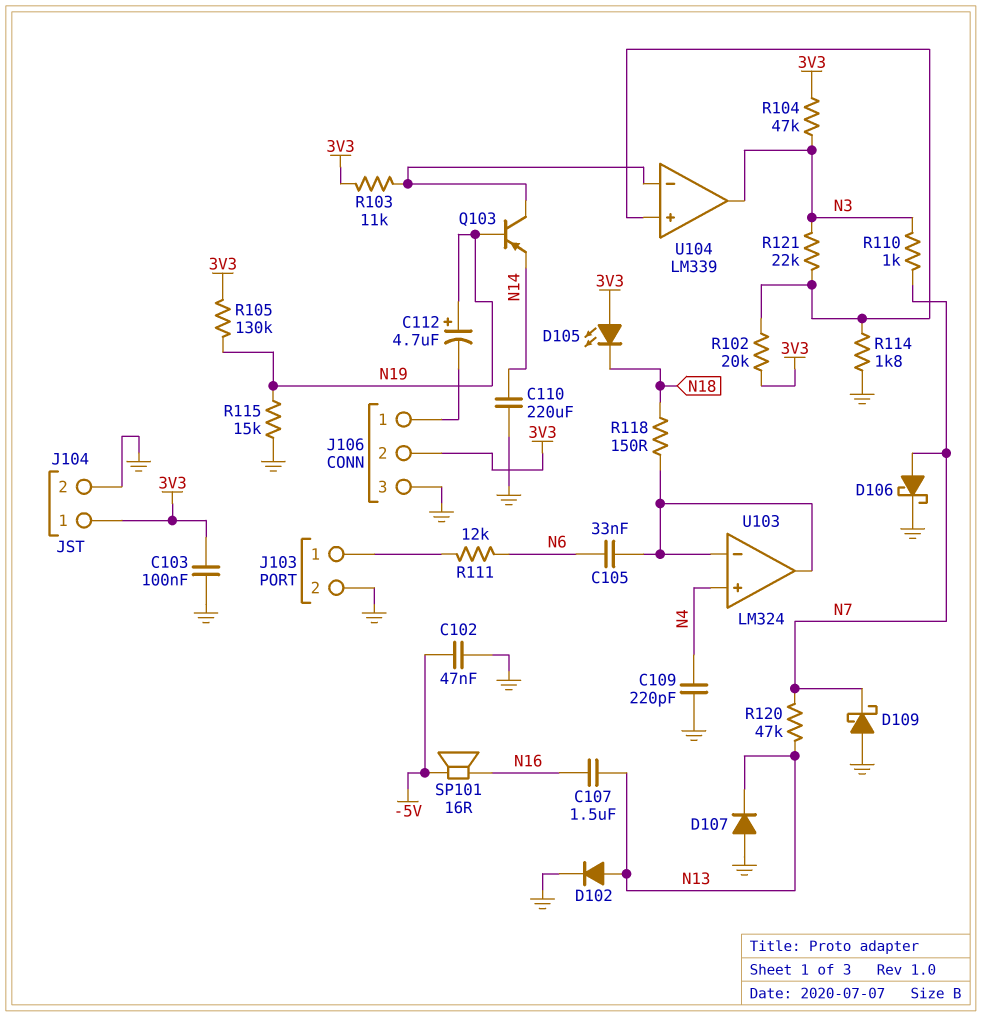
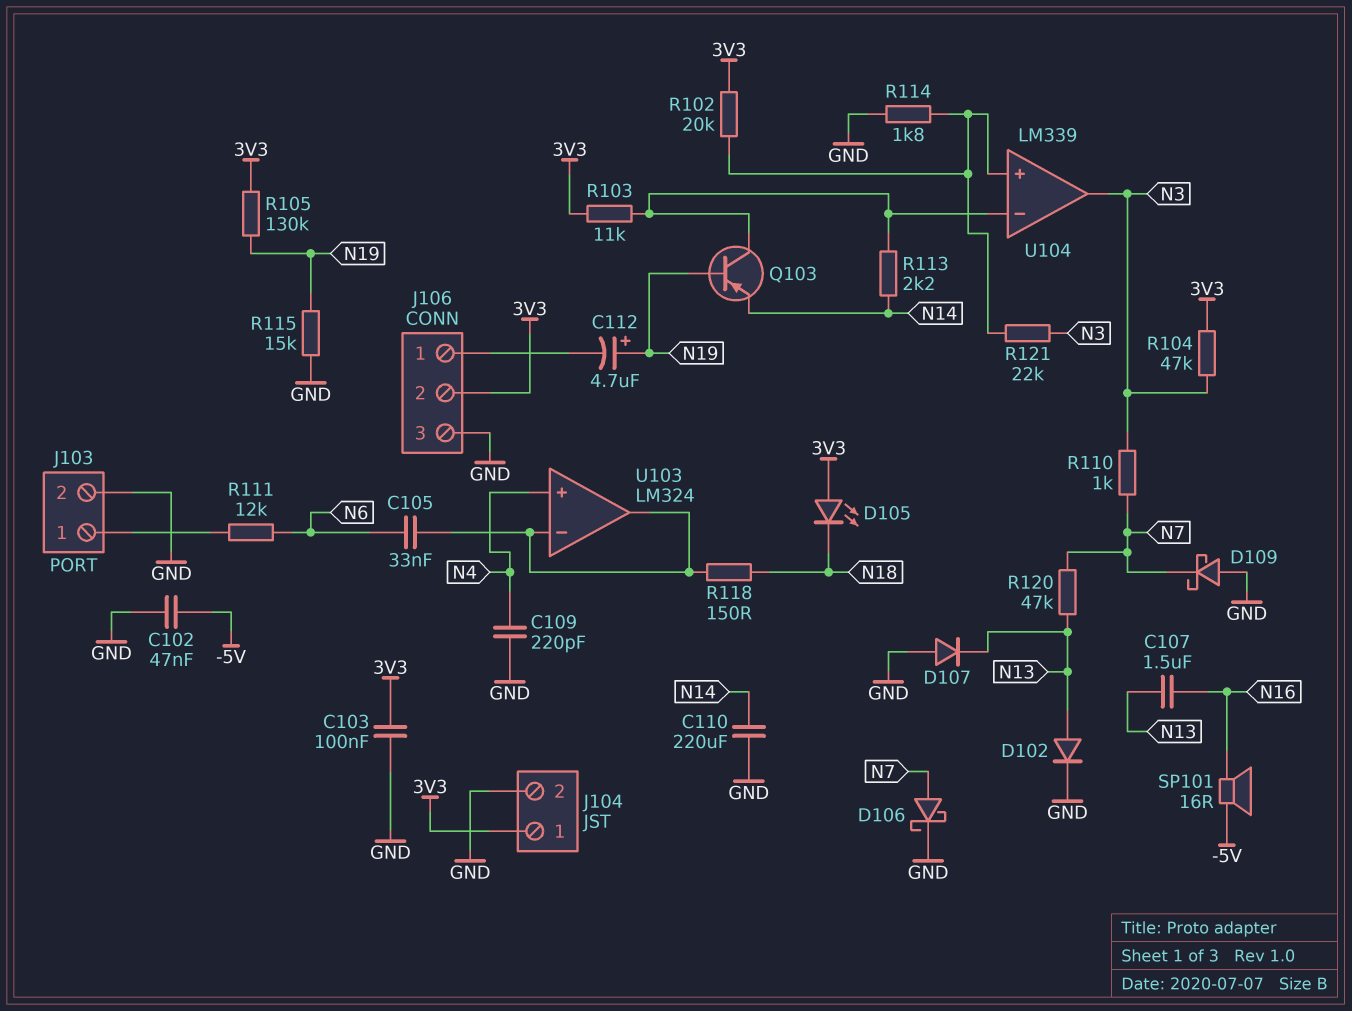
R113: none -> 2.2k (N14, U104/in-)

